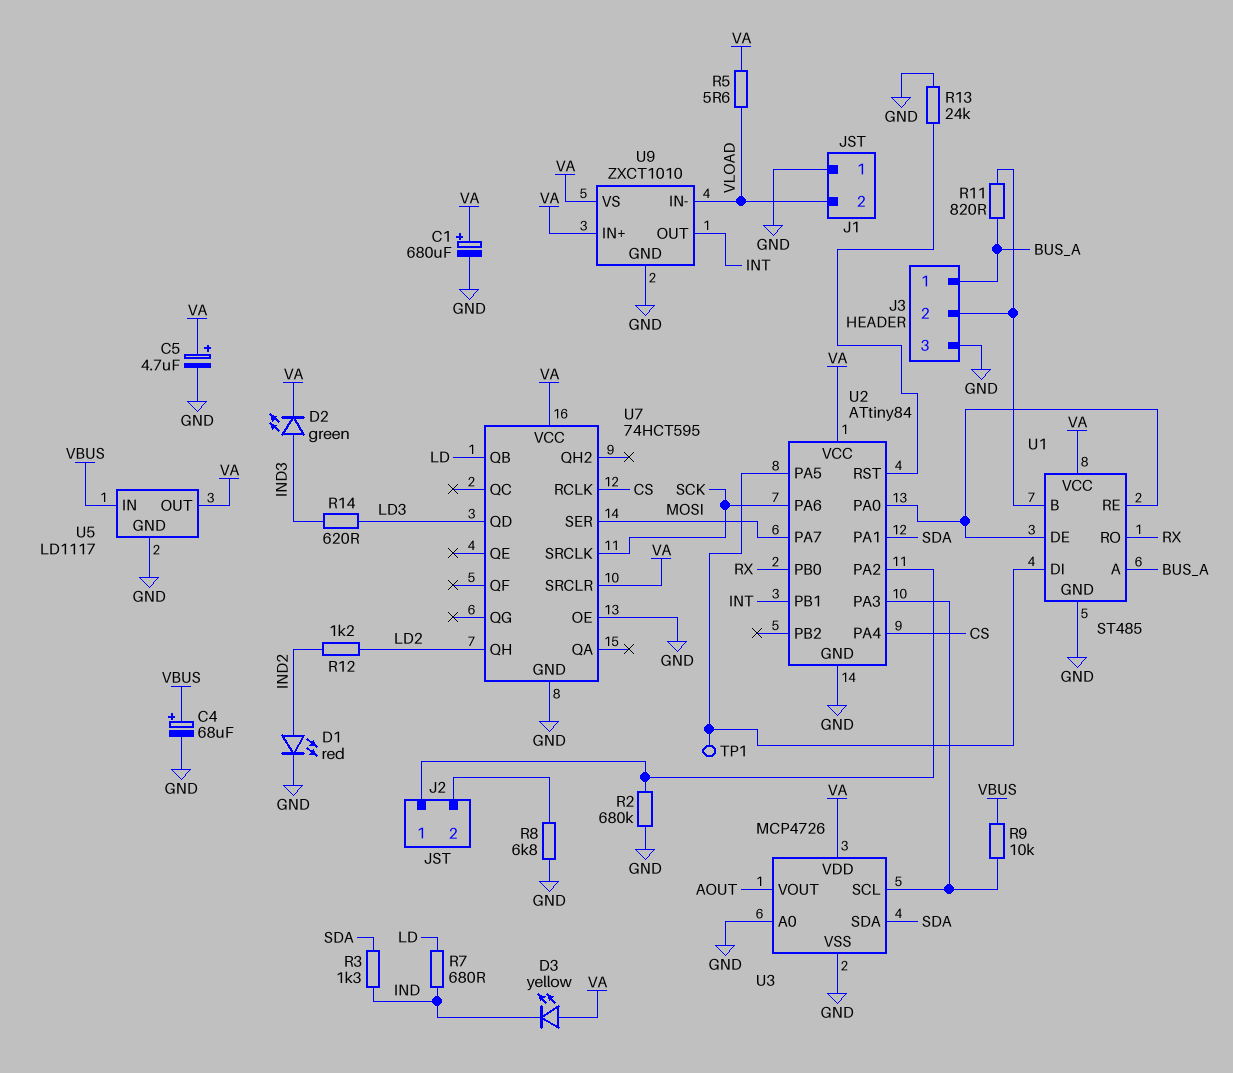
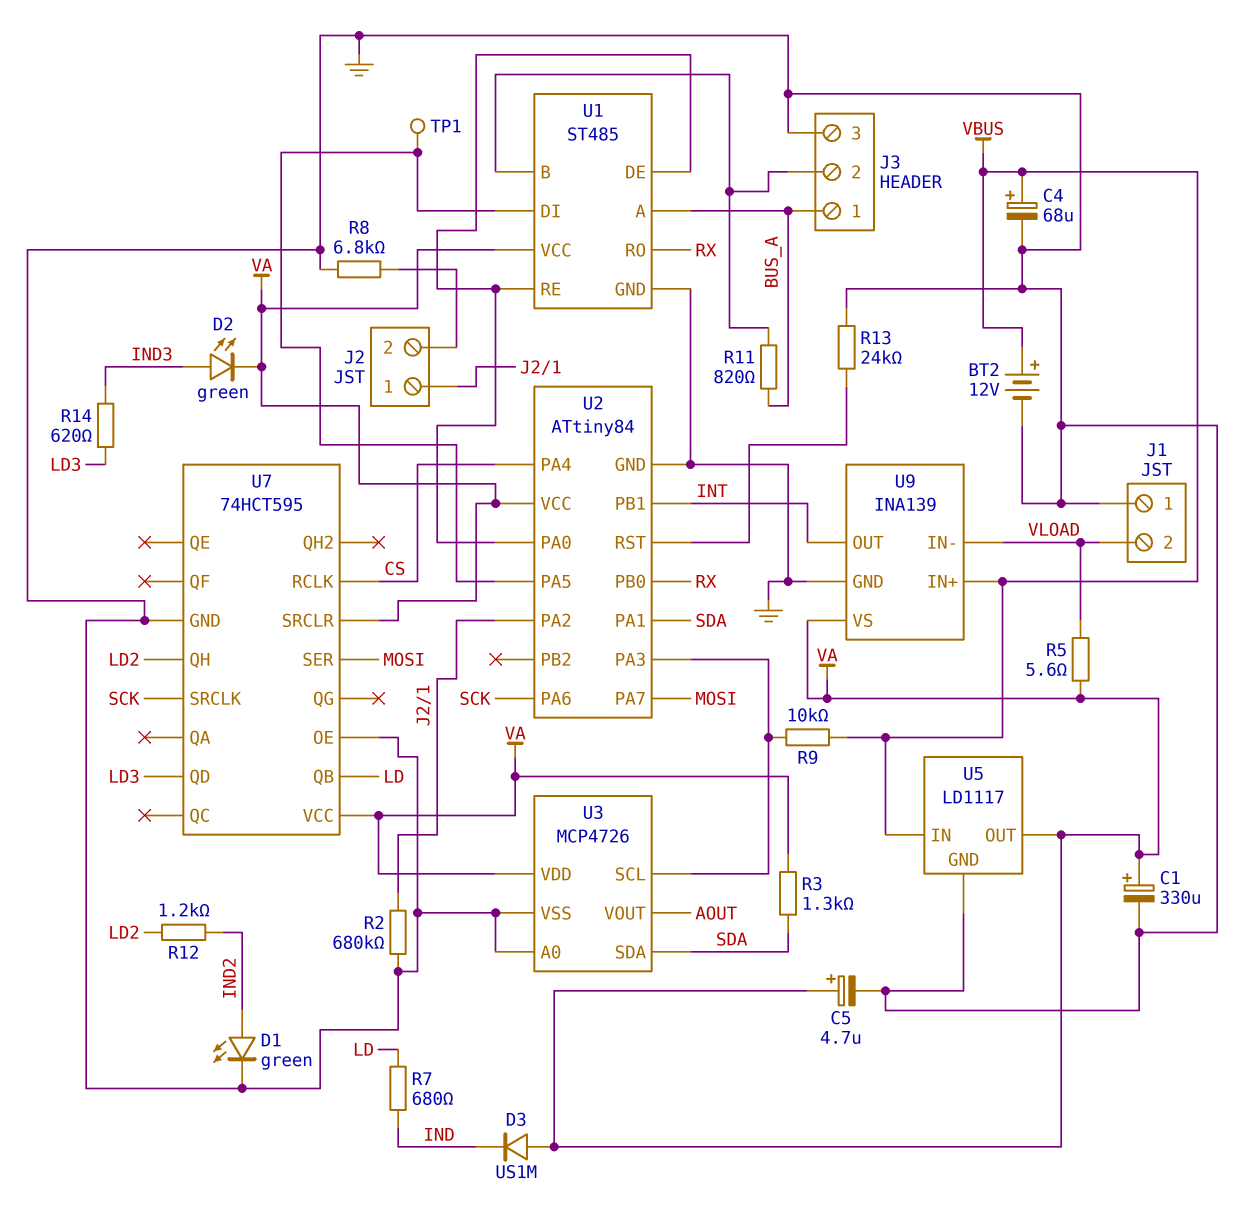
BT2: none -> 12V (plus VBUS, minus GND)
C1: 680uF (plus VA, minus GND) -> 330uF (plus VA, minus GND)
D1: LED red (A IND2, K GND) -> LED green (A IND2, K GND)
D3: LED yellow (A VA, K IND) -> diode US1M (A VA, K IND)
R3: 1.3k (IND, SDA) -> 1.3k (SDA, VA)
U9: ZXCT1010 -> INA139
U9 pin IN+: VA -> VBUS

